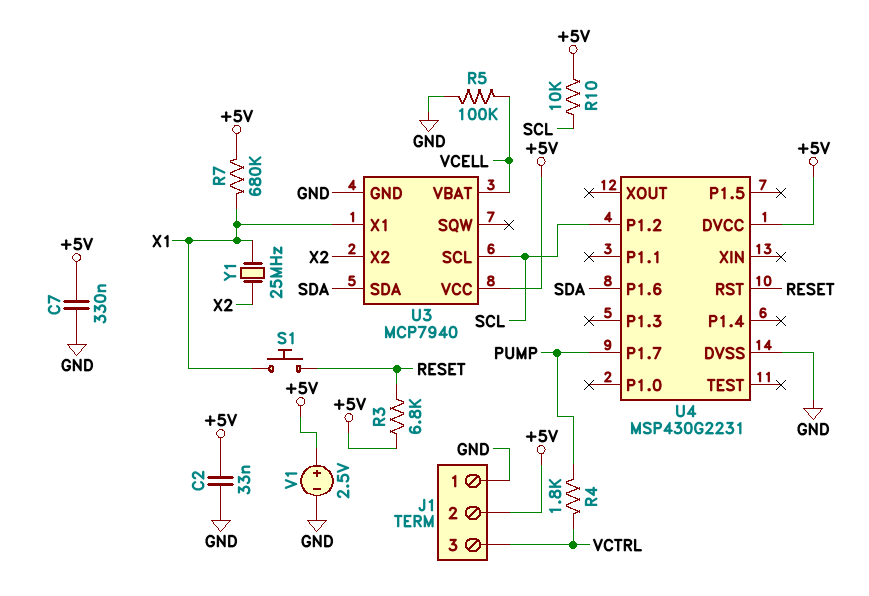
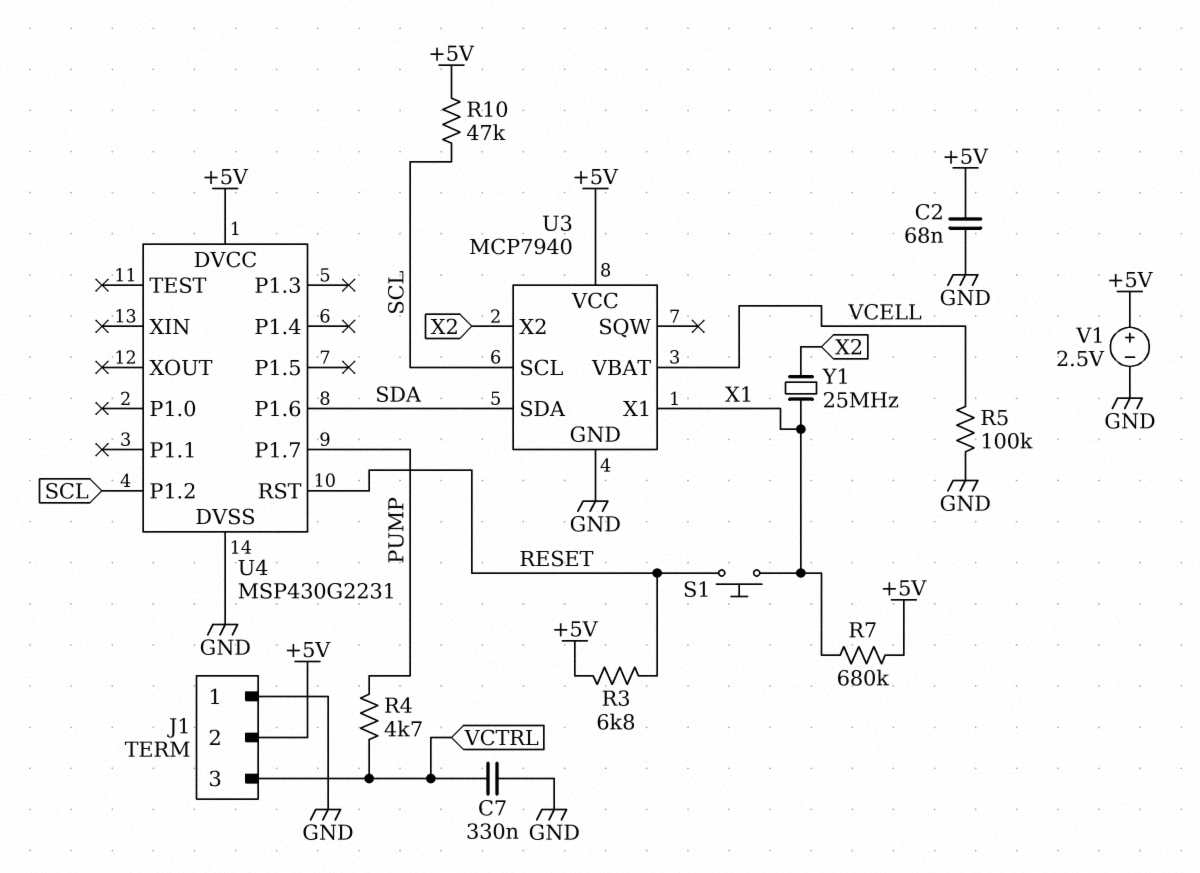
C2: 33nF (+5V, GND) -> 68nF (+5V, GND)
C7: 330nF (+5V, GND) -> 330nF (GND, VCTRL)
R4: 1.8k (PUMP, VCTRL) -> 4.7k (PUMP, VCTRL)
R10: 10k (+5V, SCL) -> 47k (+5V, SCL)

